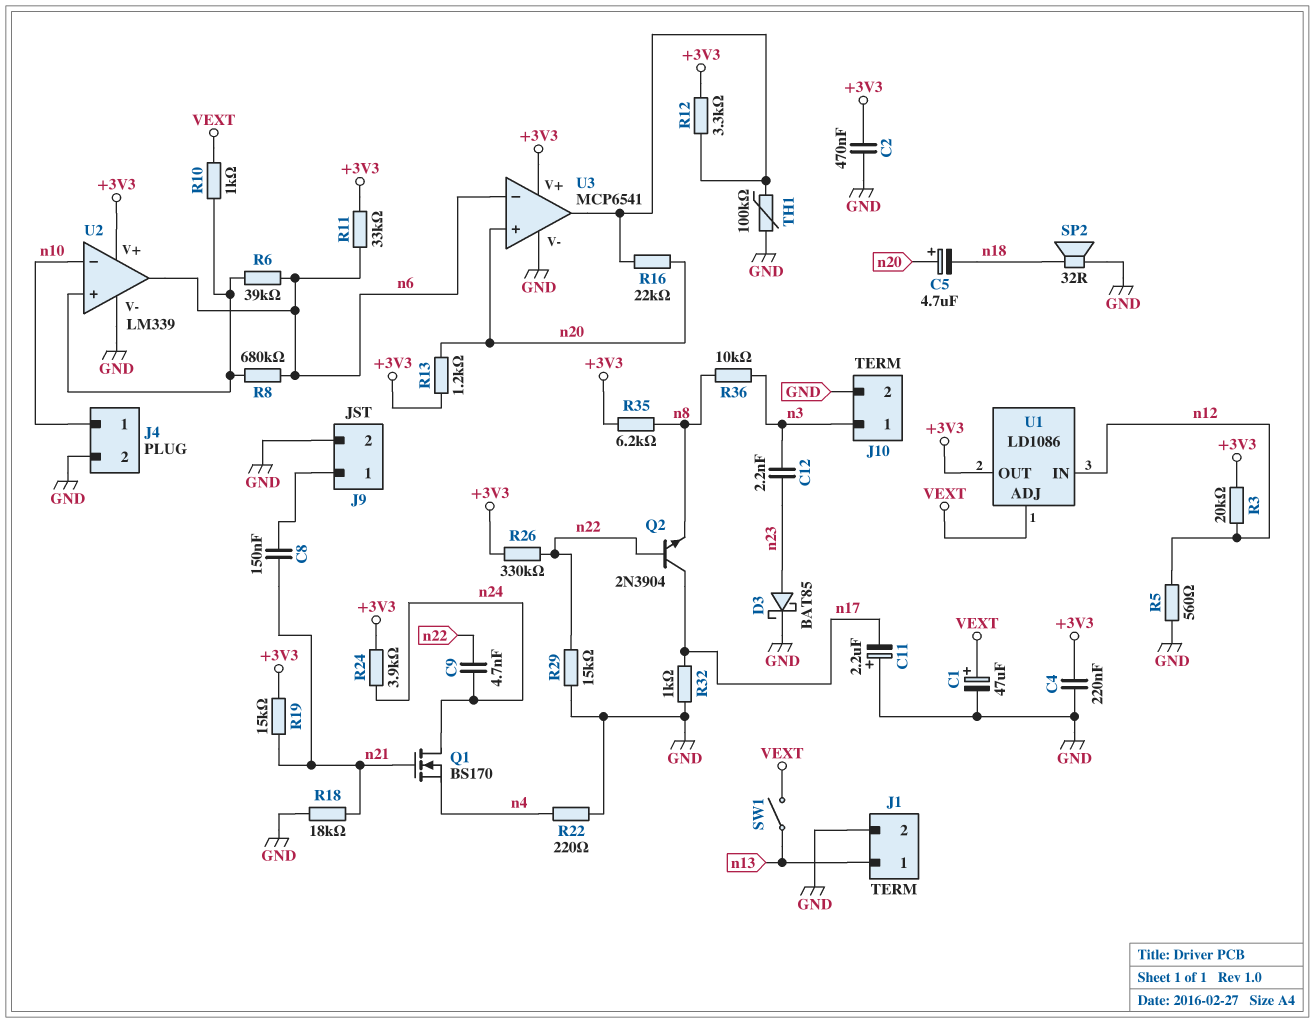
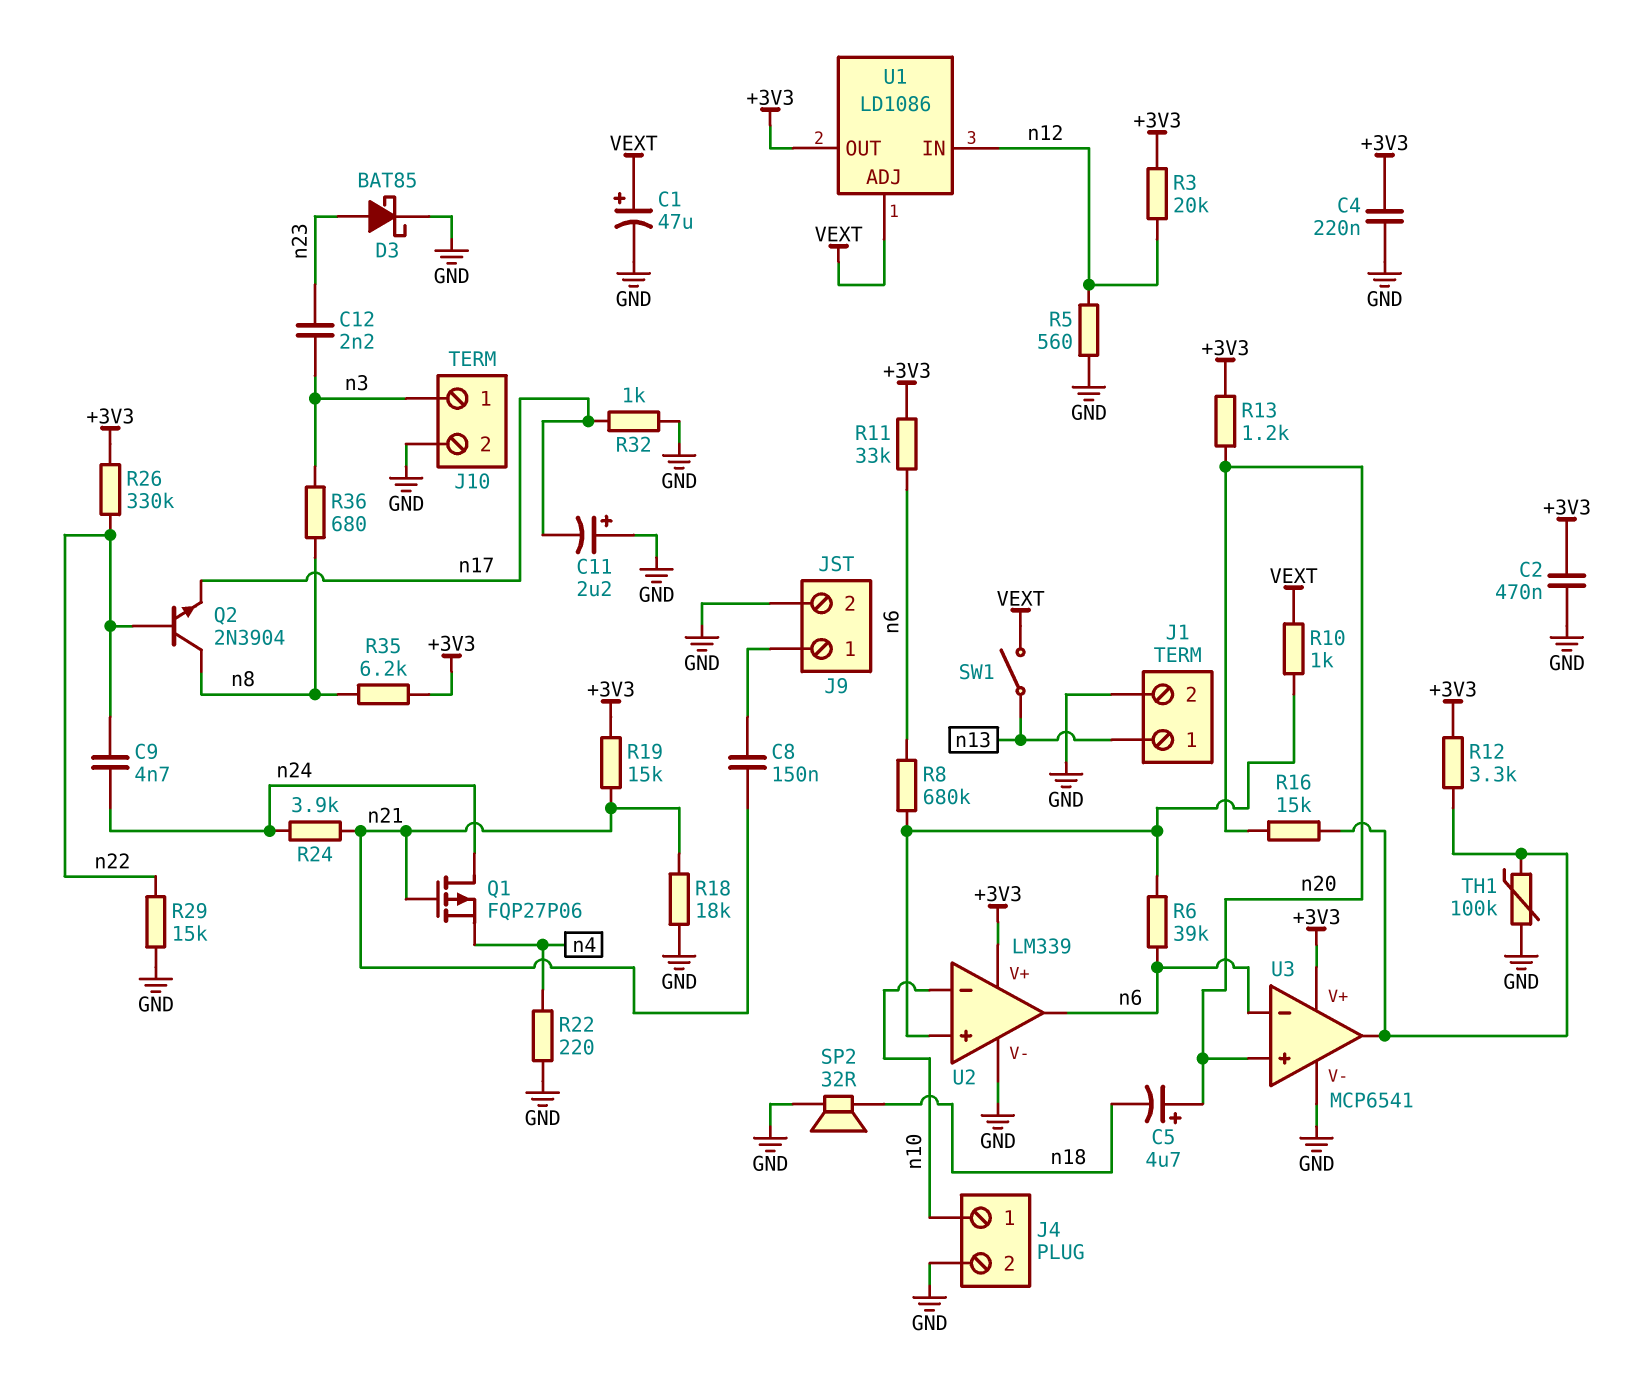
Q1: NMOS BS170 (G n21, D n24, S n4) -> PMOS FQP27P06 (G n21, D n24, S n4)
Q2: NPN 2N3904 (B n22, C n17, E n8) -> NPN 2N3904 (B n22, C n8, E n17)
R16: 22k (U3/out, n20) -> 15k (U3/out, n20)
R24: 3.9k (+3V3, n24) -> 3.9k (n21, n24)
R36: 10k (n3, n8) -> 680 (n3, n8)

